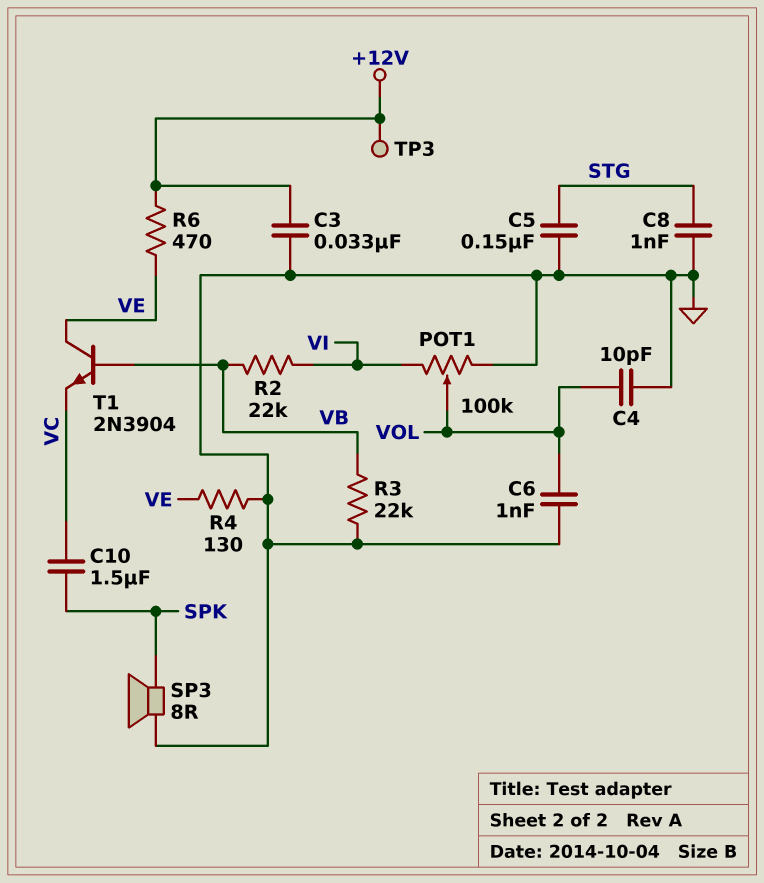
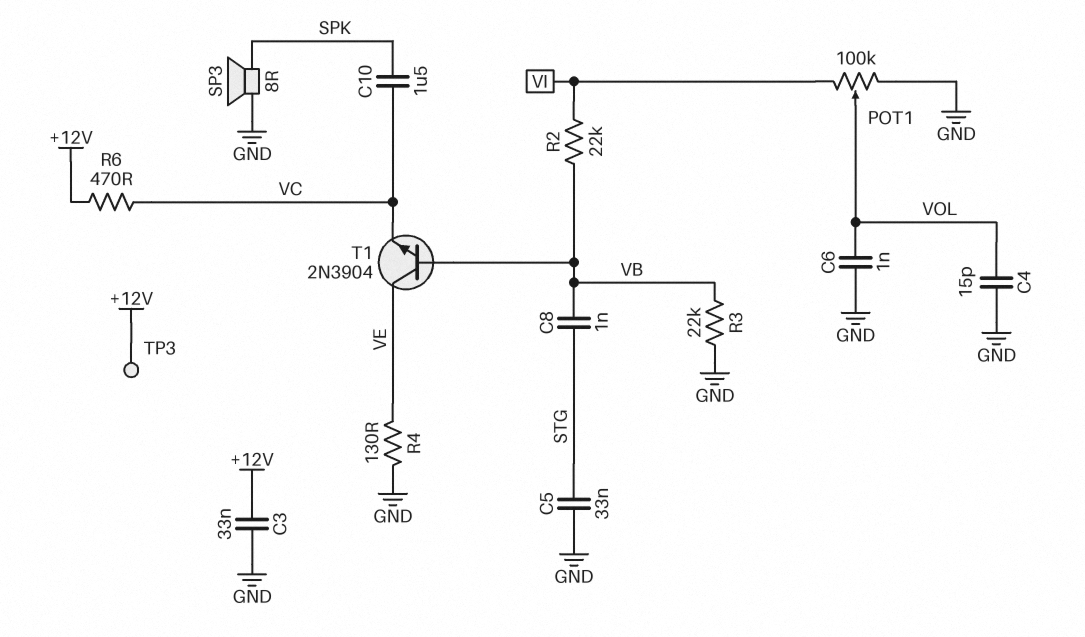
C4: 10pF (GND, VOL) -> 15pF (GND, VOL)
C5: 150nF (GND, STG) -> 33nF (GND, STG)
C8: 1nF (GND, STG) -> 1nF (STG, VB)
R6: 470 (+12V, VE) -> 470 (+12V, VC)

